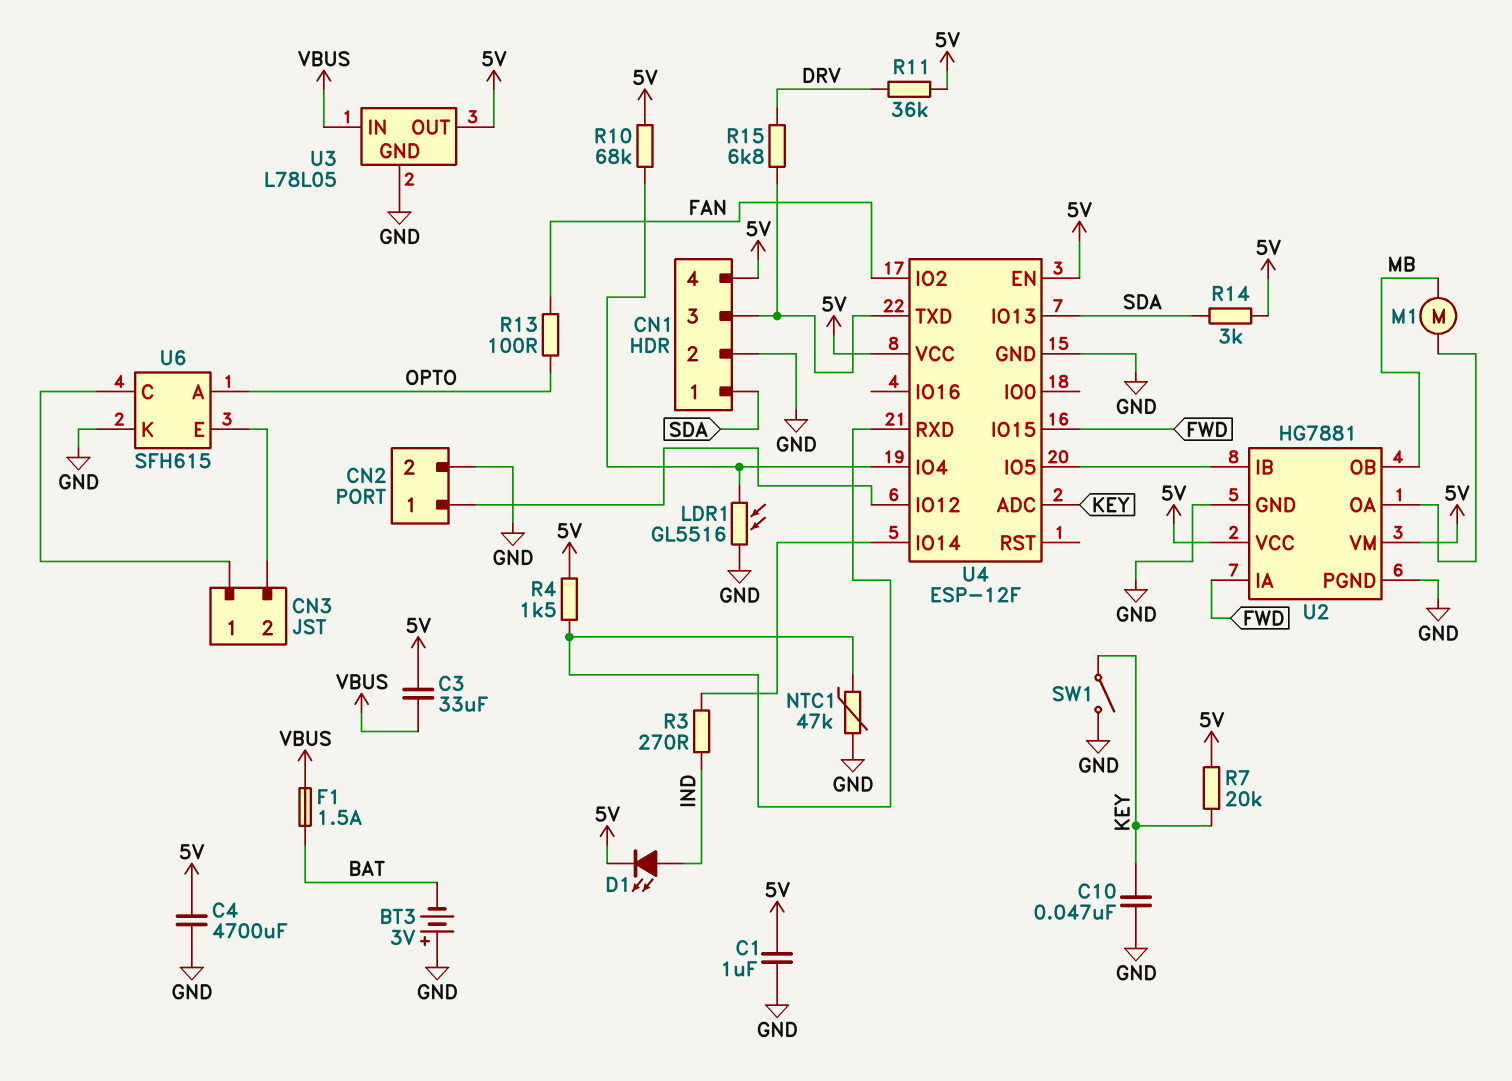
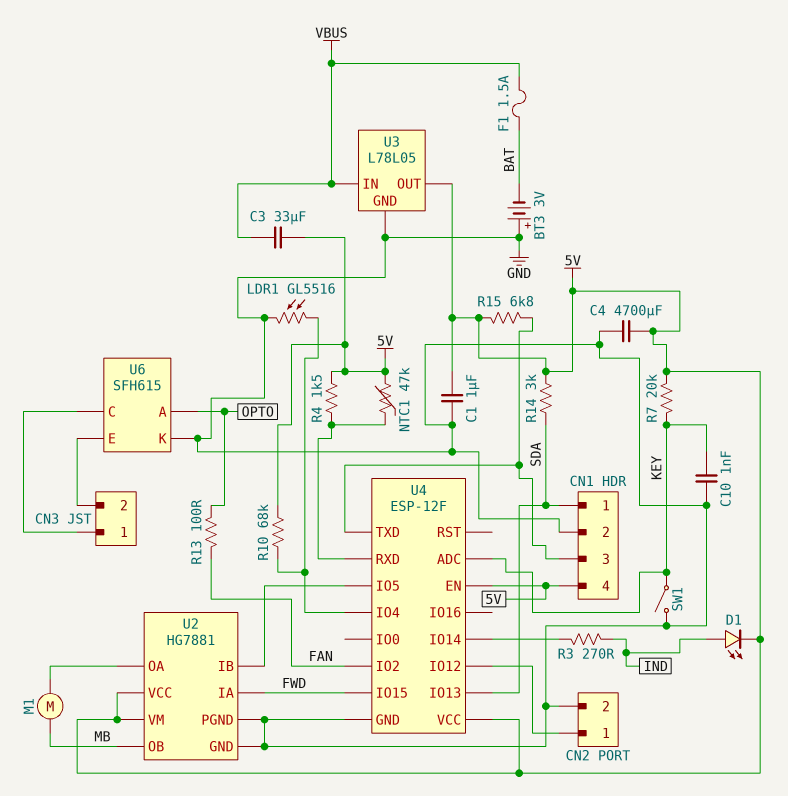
C10: 47nF (GND, KEY) -> 1nF (GND, KEY)
NTC1: 47k (GND, U4/RXD) -> 47k (5V, U4/RXD)
R11: 36k (5V, DRV) -> none
R15: 6.8k (CN1/3, DRV) -> 6.8k (5V, CN1/3)

